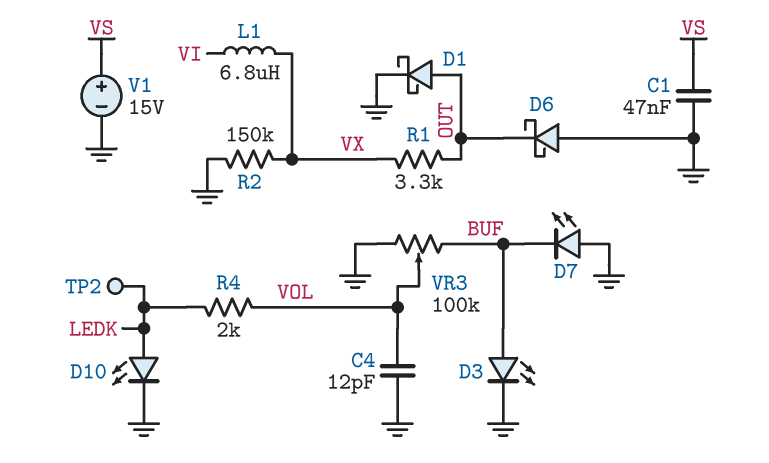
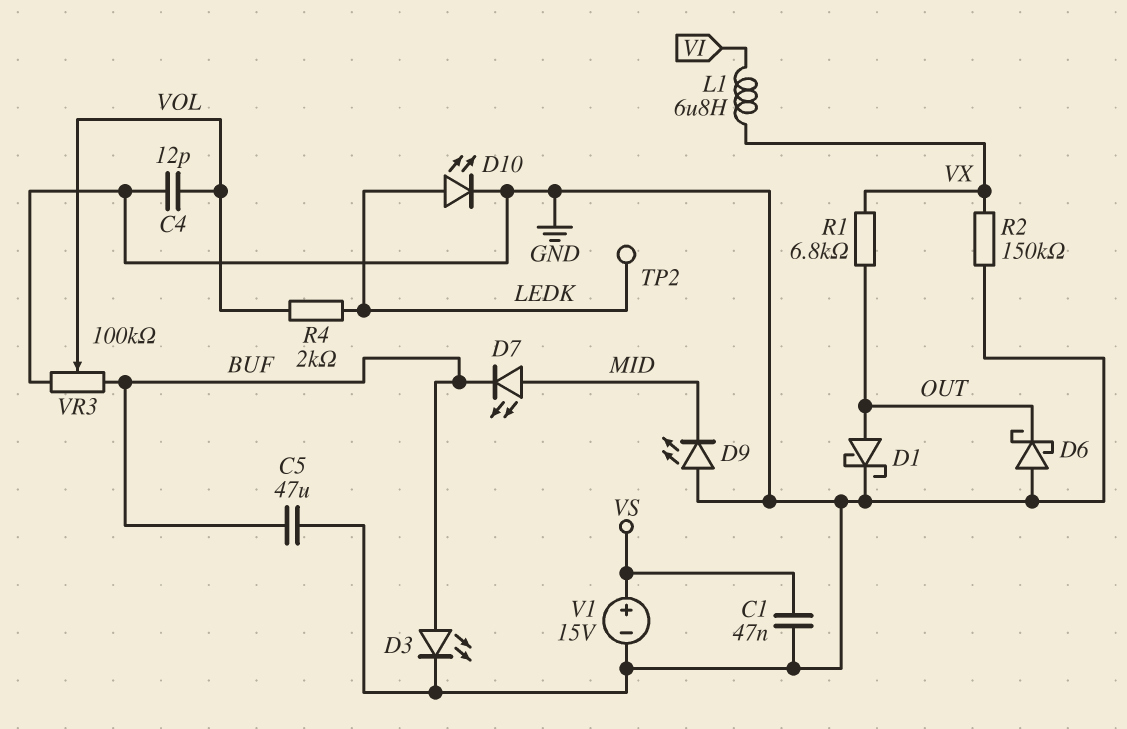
C5: none -> 47uF (BUF, GND)
D7: LED (A GND, K BUF) -> LED (A MID, K BUF)
D9: none -> LED (A GND, K MID)
R1: 3.3k (OUT, VX) -> 6.8k (OUT, VX)

